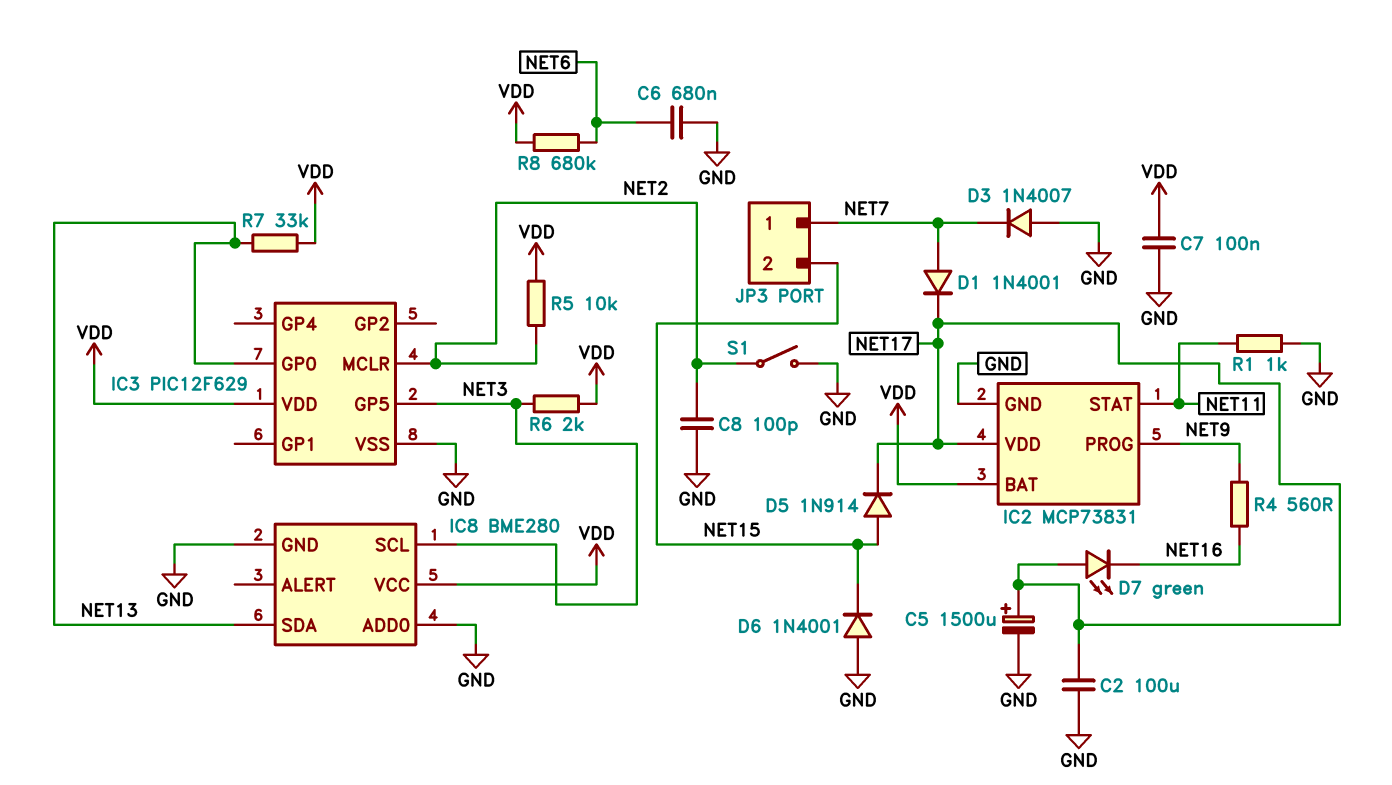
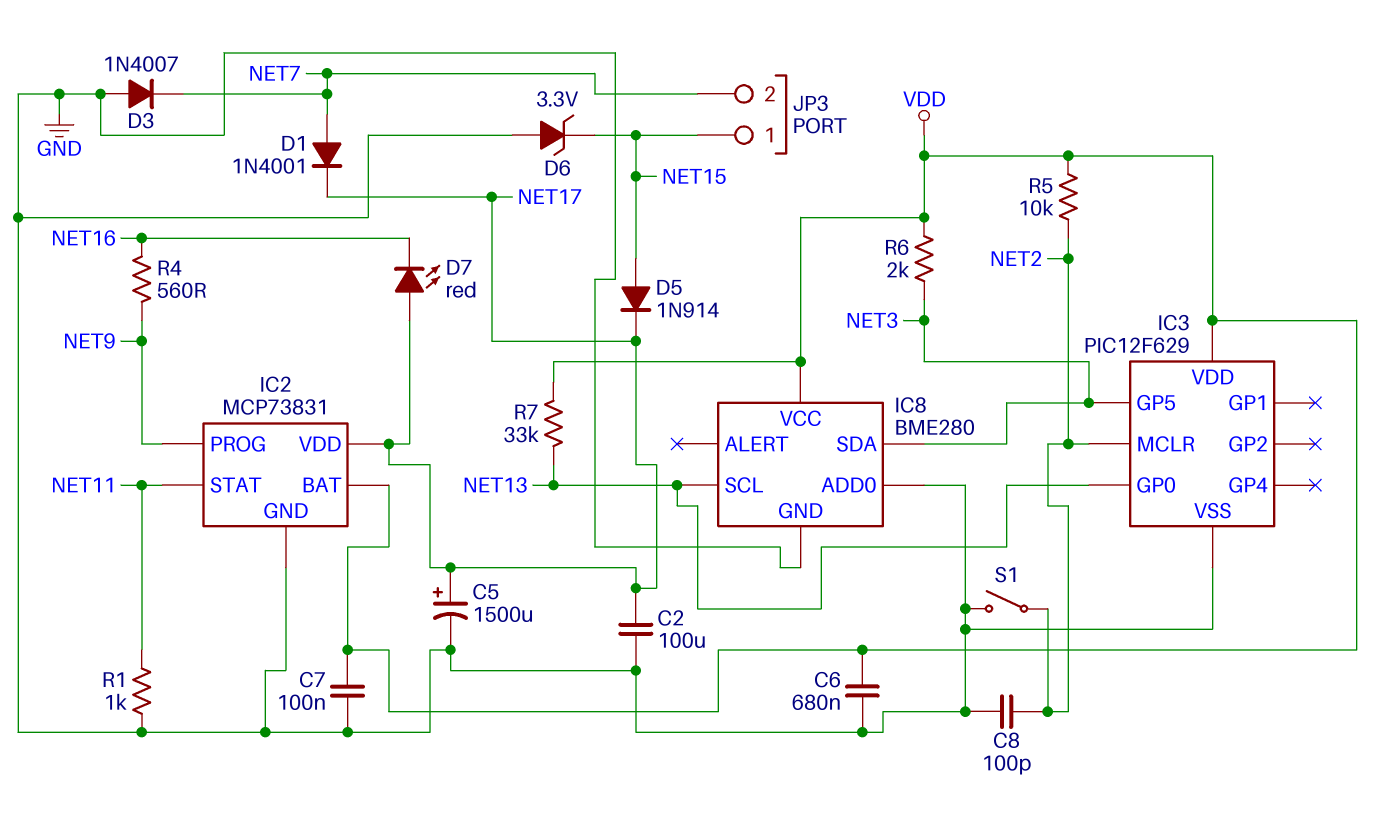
C6: 680nF (GND, NET6) -> 680nF (GND, VDD)
D6: diode 1N4001 (A GND, K NET15) -> zener 3.3V (A GND, K NET15)
D7: LED green (A NET17, K NET16) -> LED red (A NET17, K NET16)
IC8 pin SCL: NET3 -> NET13
IC8 pin SDA: NET13 -> NET3
JP3 pin 1: NET7 -> NET15
JP3 pin 2: NET15 -> NET7
R8: 680k (NET6, VDD) -> none

